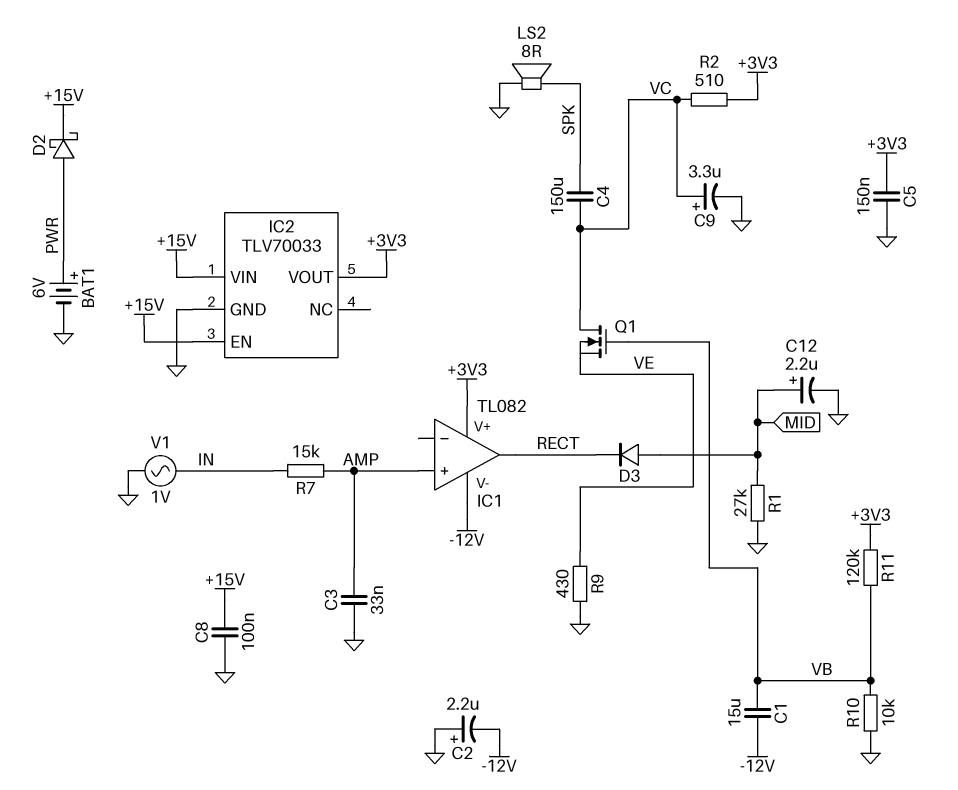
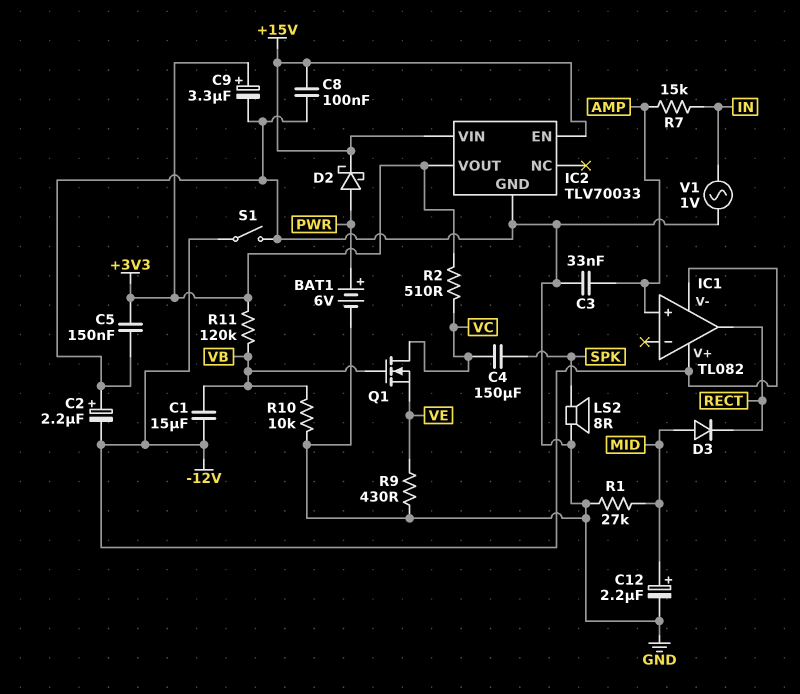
C9: 3.3uF (plus VC, minus GND) -> 3.3uF (plus +3V3, minus GND)
IC1 pin V+: +3V3 -> -12V
S1: none -> switch (-12V, GND)

